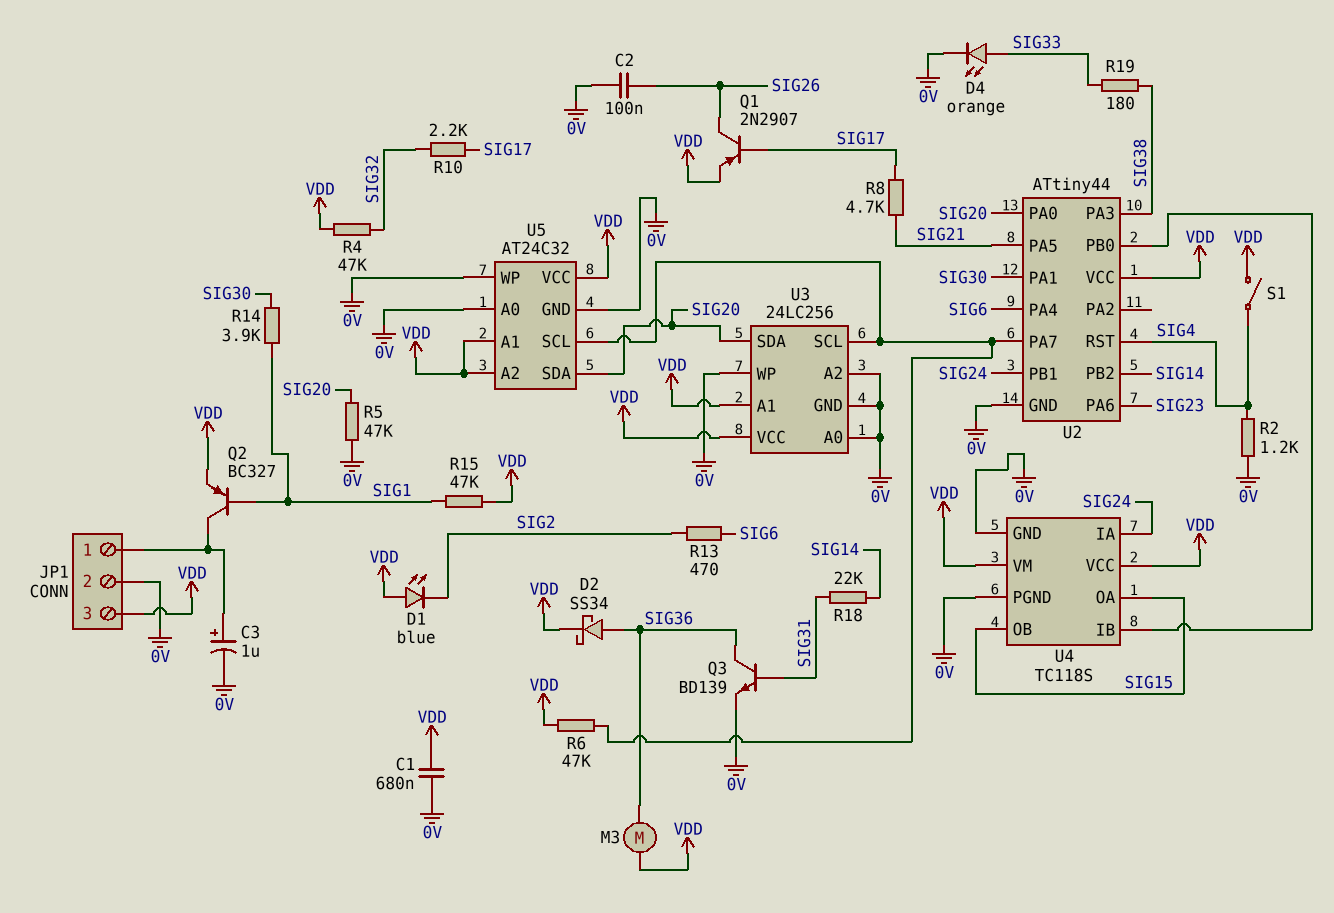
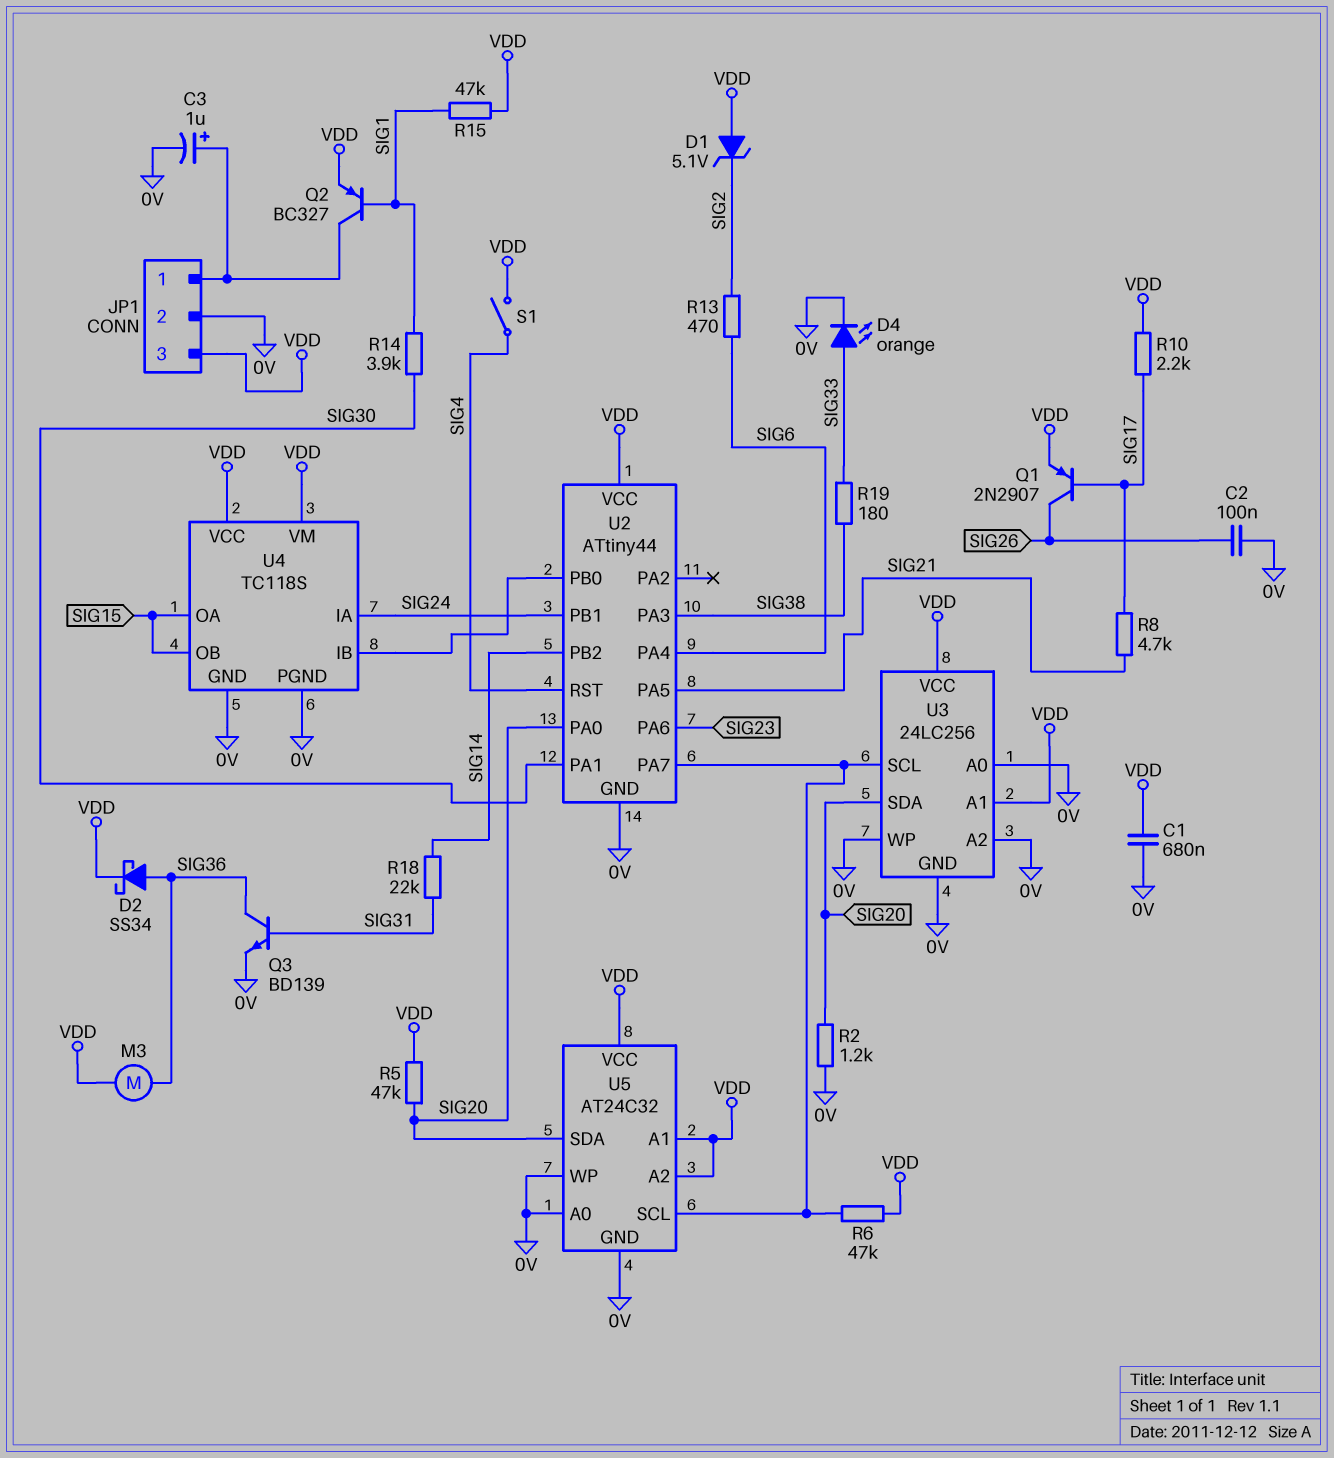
D1: LED blue (A VDD, K SIG2) -> zener 5.1V (A VDD, K SIG2)
R2: 1.2k (0V, SIG4) -> 1.2k (0V, SIG20)
R4: 47k (SIG32, VDD) -> none
R5: 47k (0V, SIG20) -> 47k (SIG20, VDD)
R10: 2.2k (SIG17, SIG32) -> 2.2k (SIG17, VDD)

